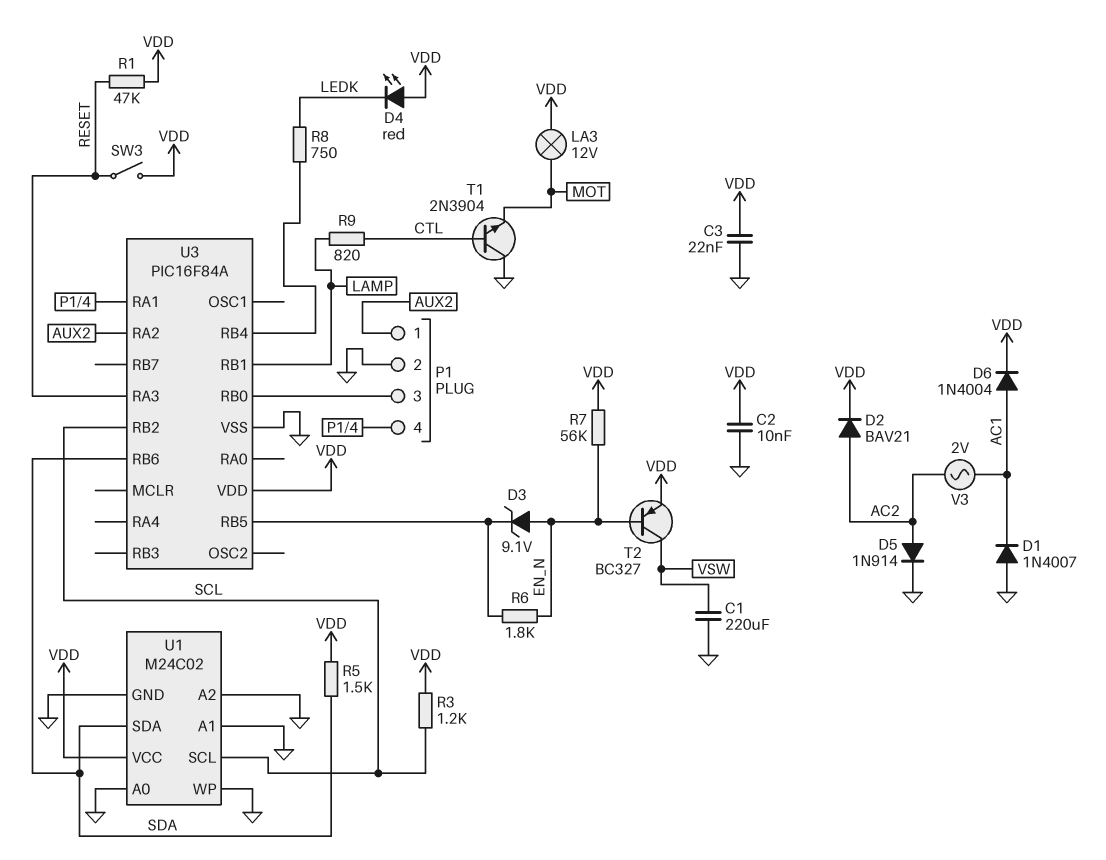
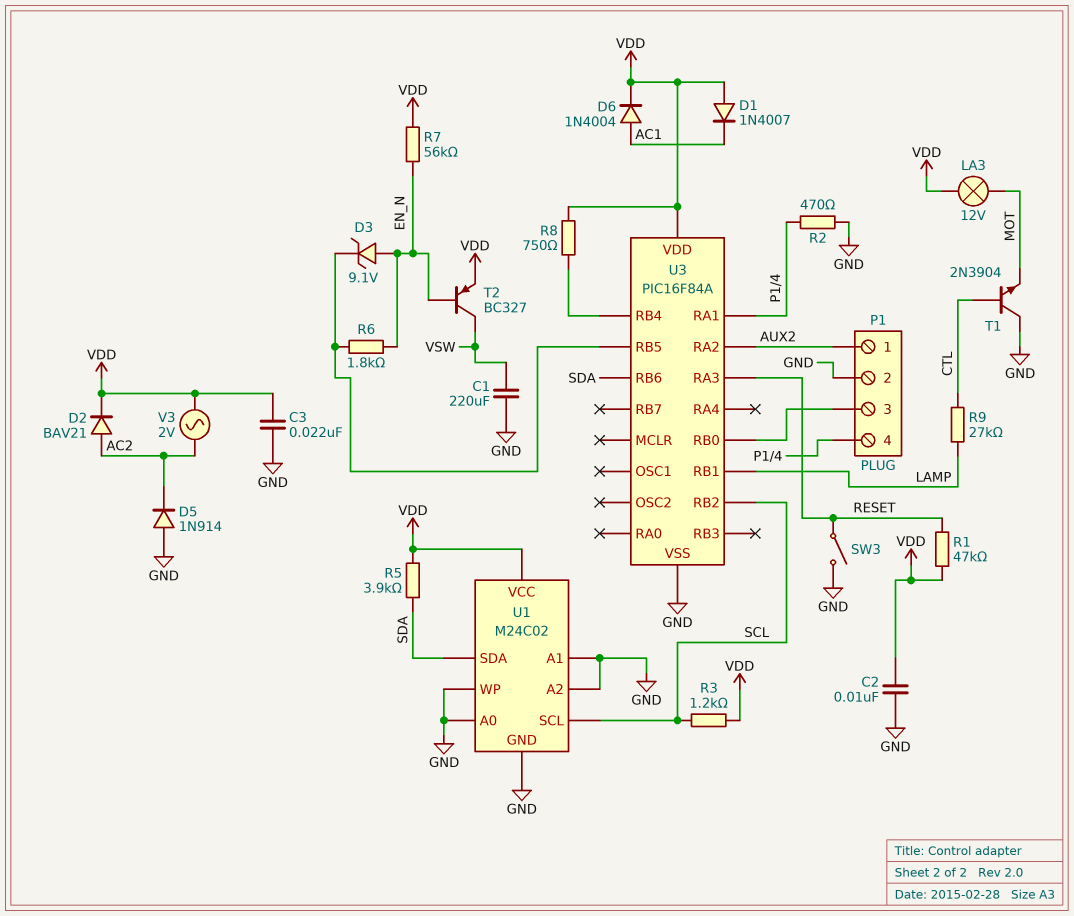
D1: diode 1N4007 (A GND, K AC1) -> diode 1N4007 (A VDD, K AC1)
D4: LED red (A VDD, K LEDK) -> none
D5: diode 1N914 (A AC2, K GND) -> diode 1N914 (A GND, K AC2)
R2: none -> 470 (GND, P1/4)
R5: 1.5k (SDA, VDD) -> 3.9k (SDA, VDD)
R8: 750 (LEDK, U3/RB4) -> 750 (U3/RB4, VDD)
R9: 820 (CTL, LAMP) -> 27k (CTL, LAMP)
SW3: switch (RESET, VDD) -> switch (GND, RESET)
V3: AC 2V (AC1, AC2) -> AC 2V (AC2, VDD)

